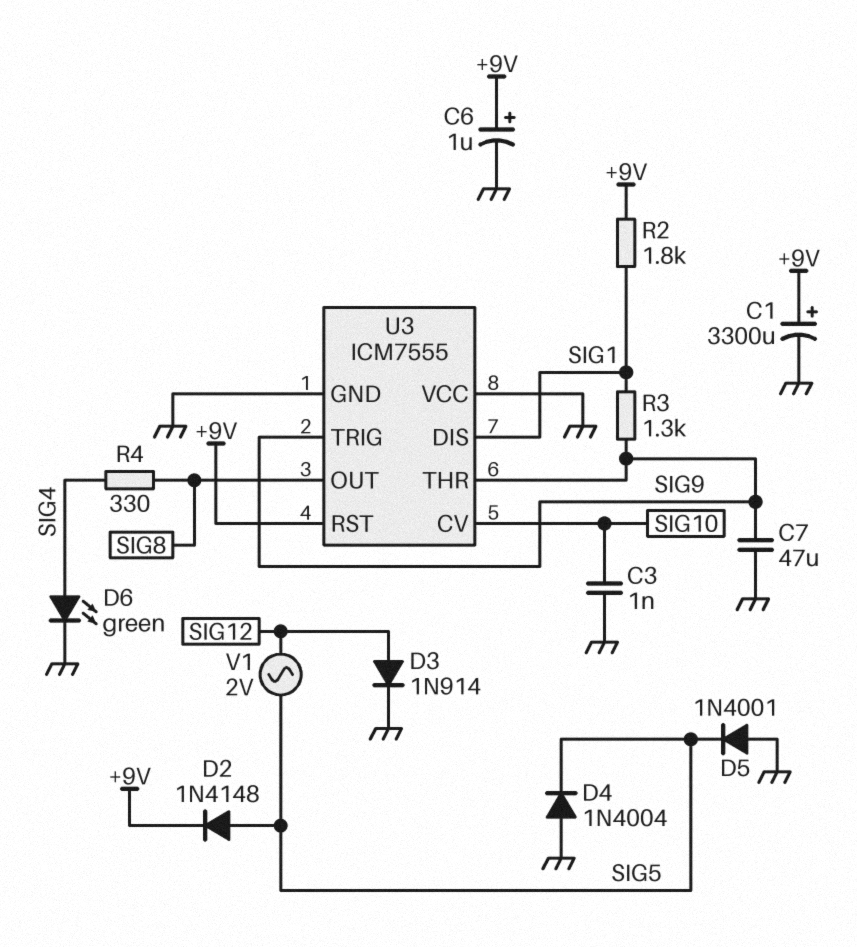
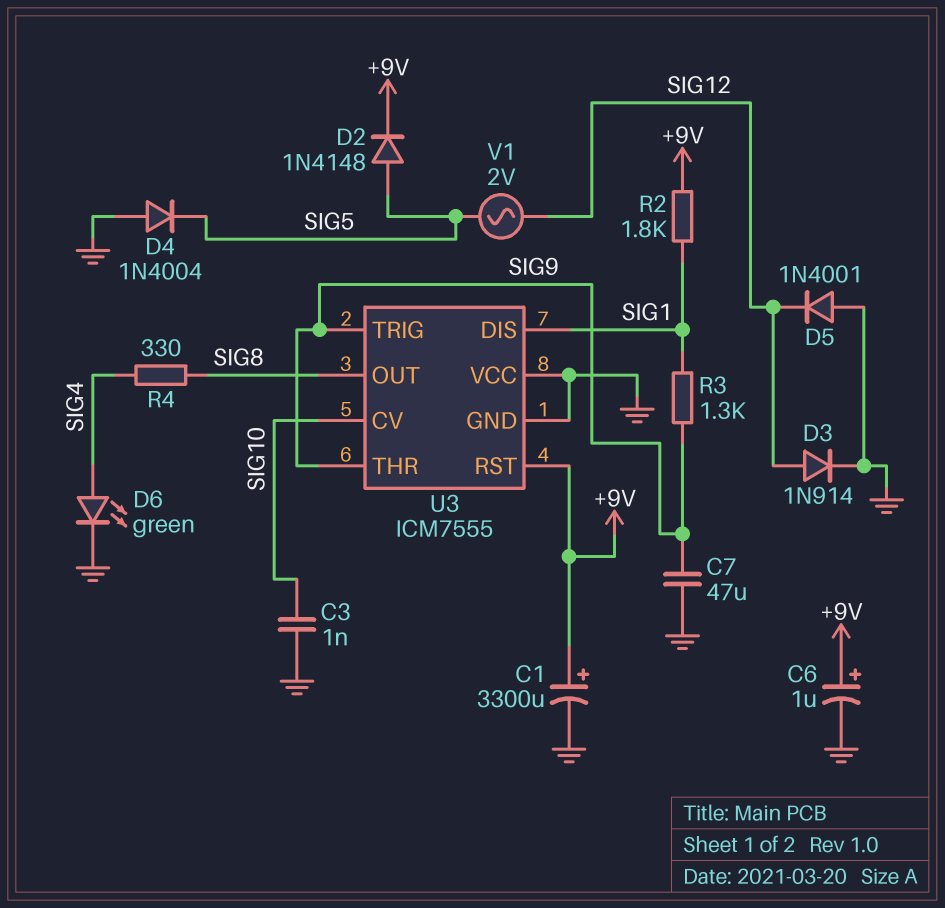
D5: diode 1N4001 (A GND, K SIG5) -> diode 1N4001 (A GND, K SIG12)

